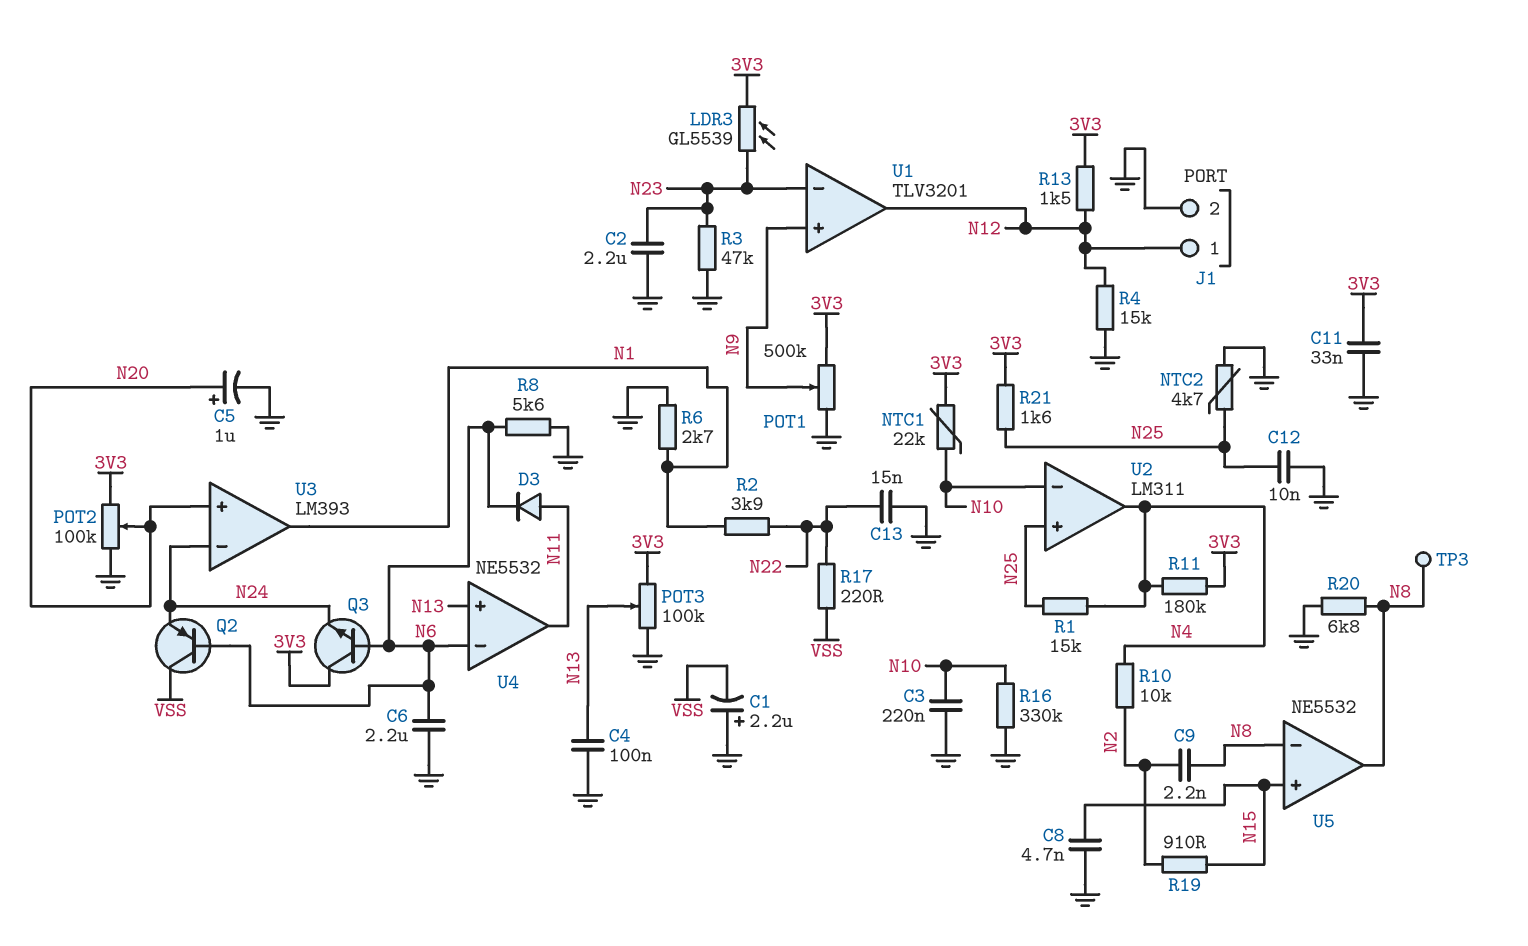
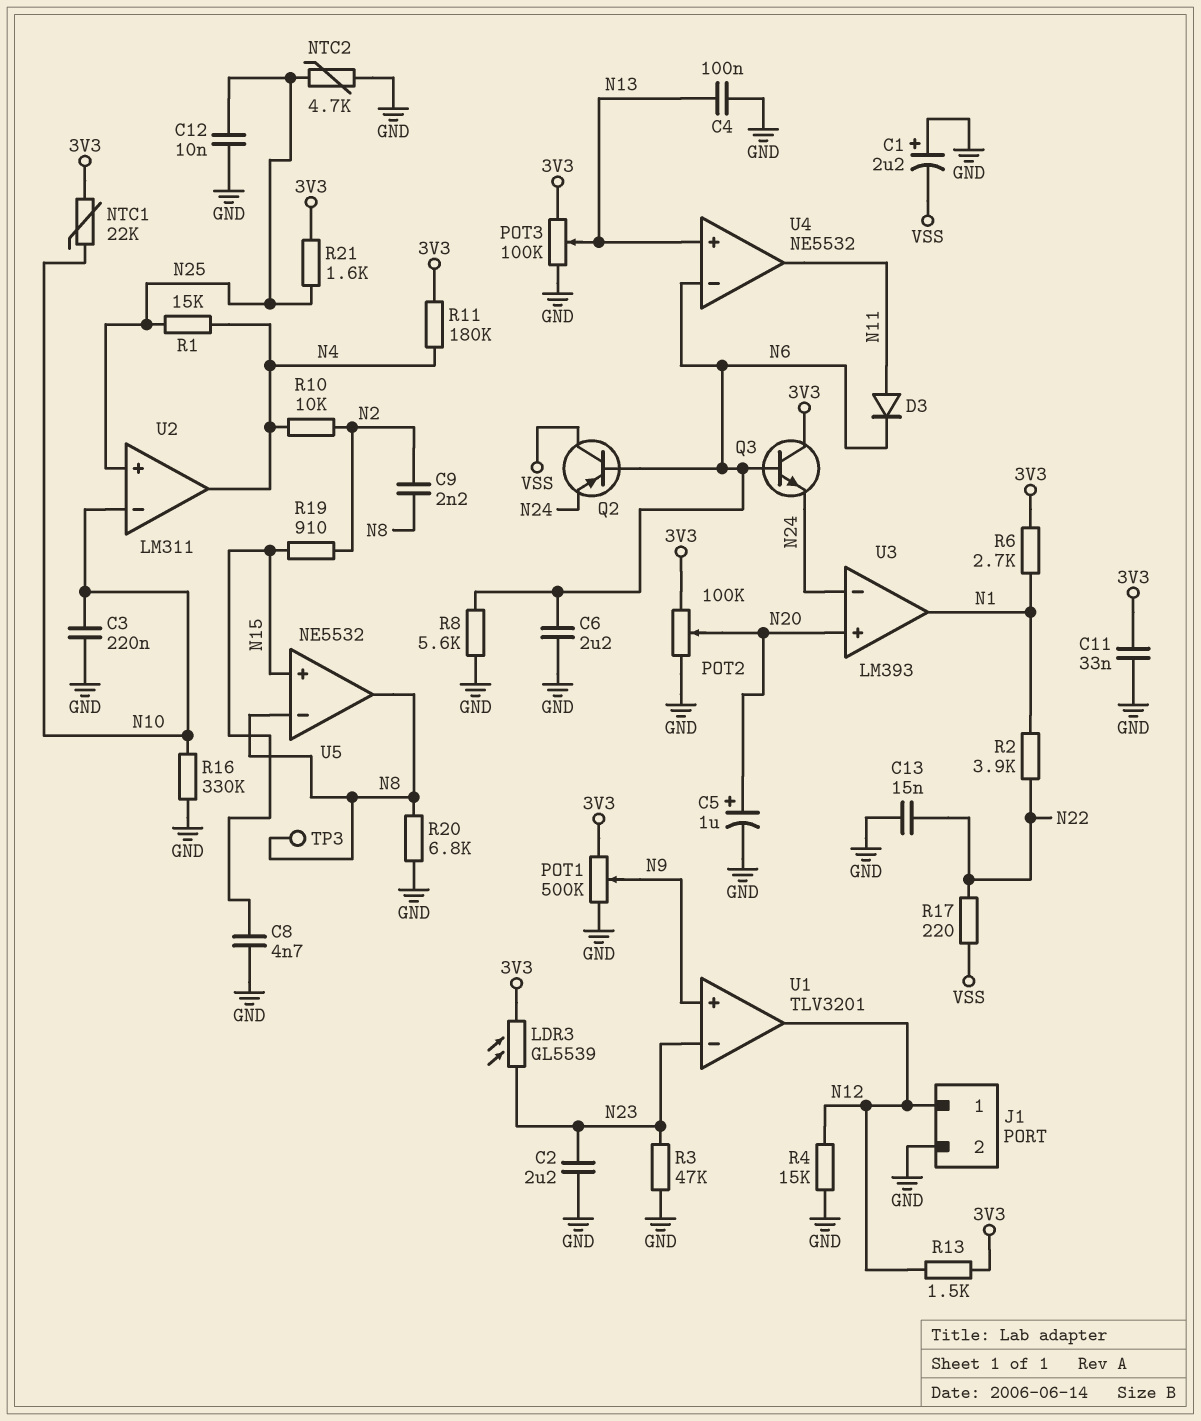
R6: 2.7k (GND, N1) -> 2.7k (3V3, N1)

